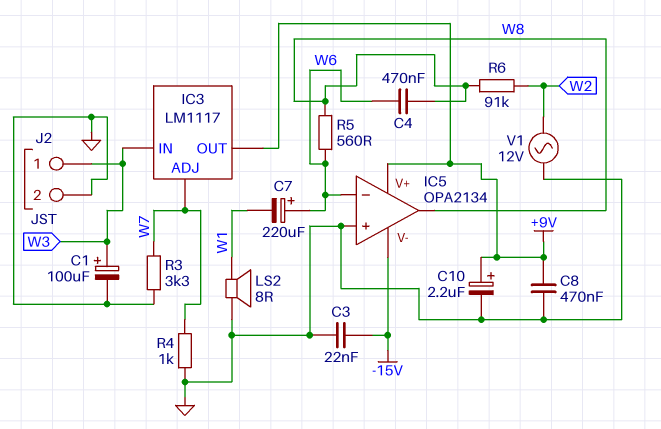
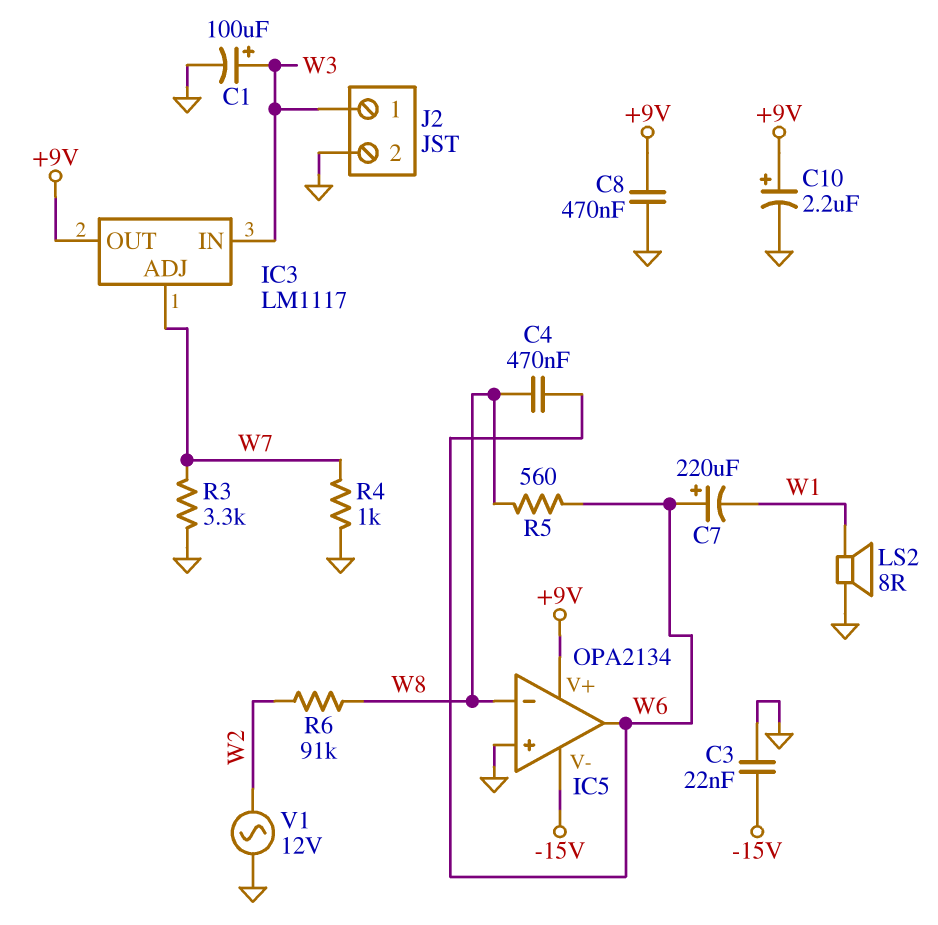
IC5 pin in-: W6 -> W8
IC5 pin out: W8 -> W6

